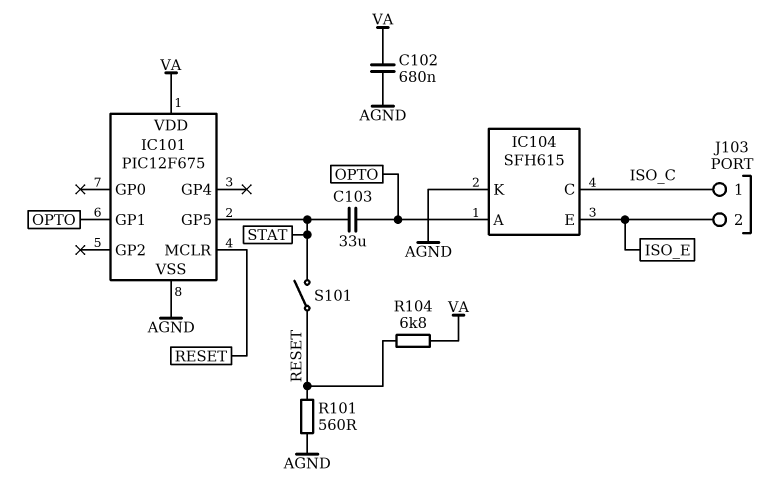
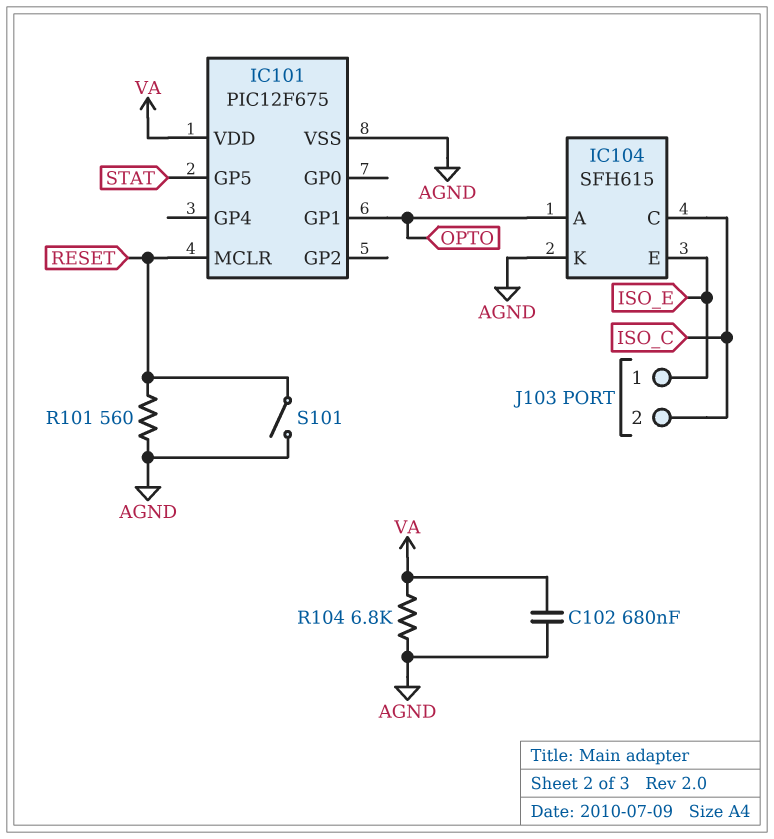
C103: 33uF (OPTO, STAT) -> none
J103 pin 1: ISO_C -> ISO_E
J103 pin 2: ISO_E -> ISO_C
R104: 6.8k (RESET, VA) -> 6.8k (AGND, VA)
S101: switch (RESET, STAT) -> switch (AGND, RESET)

